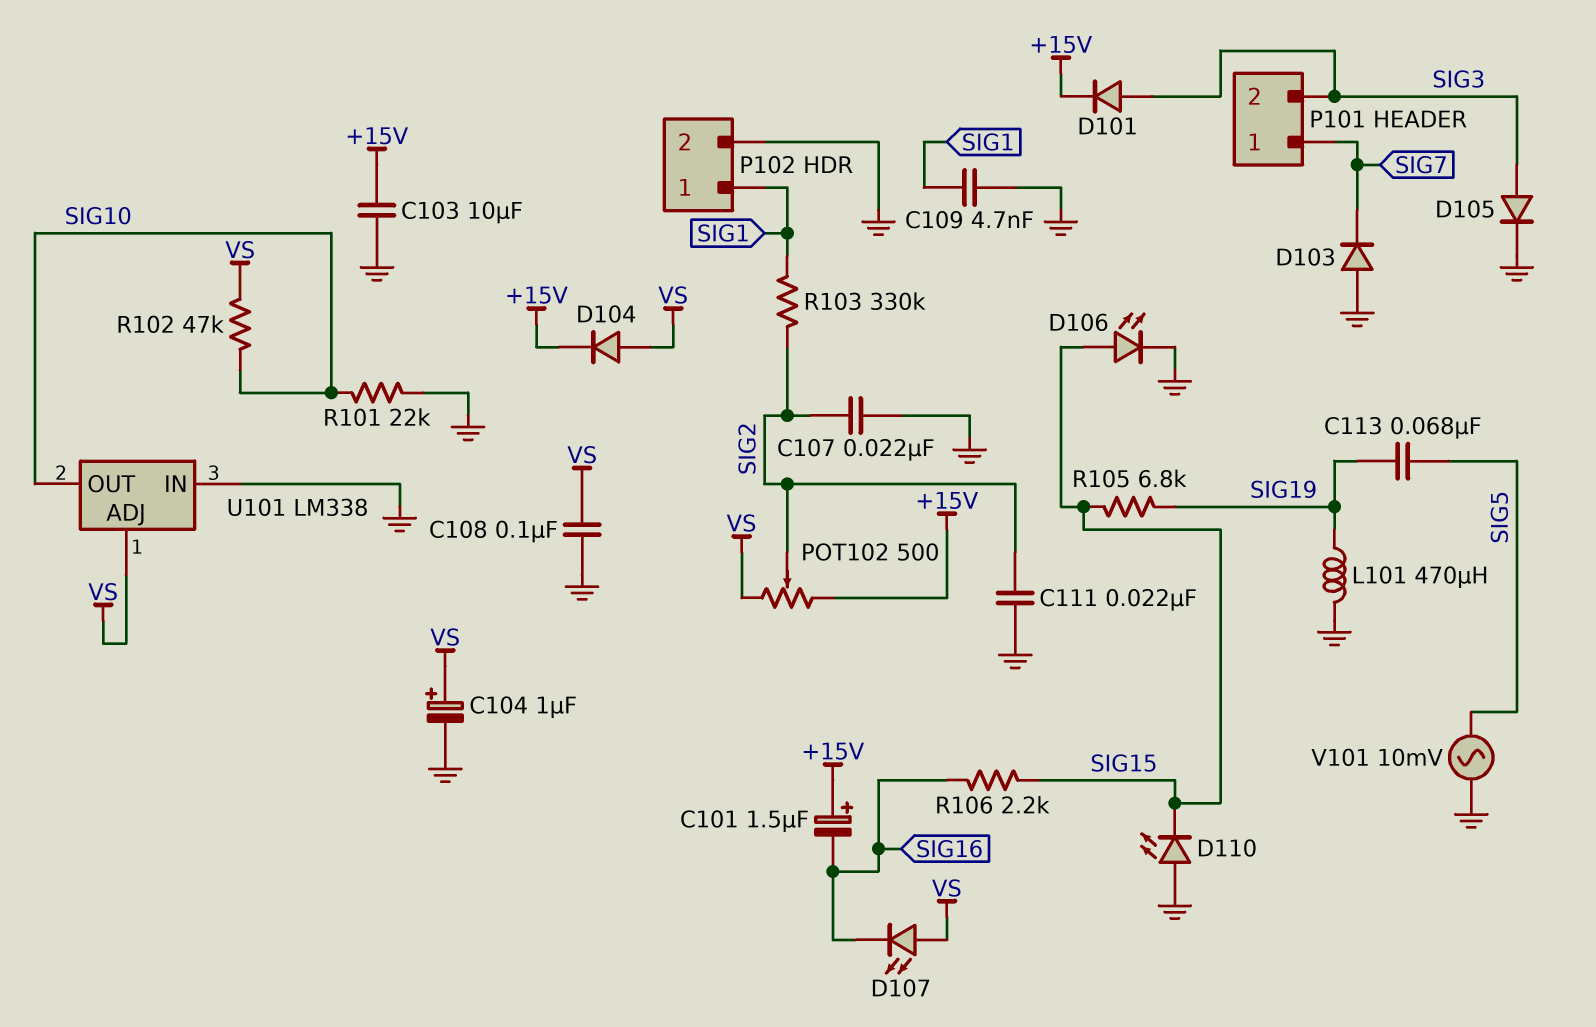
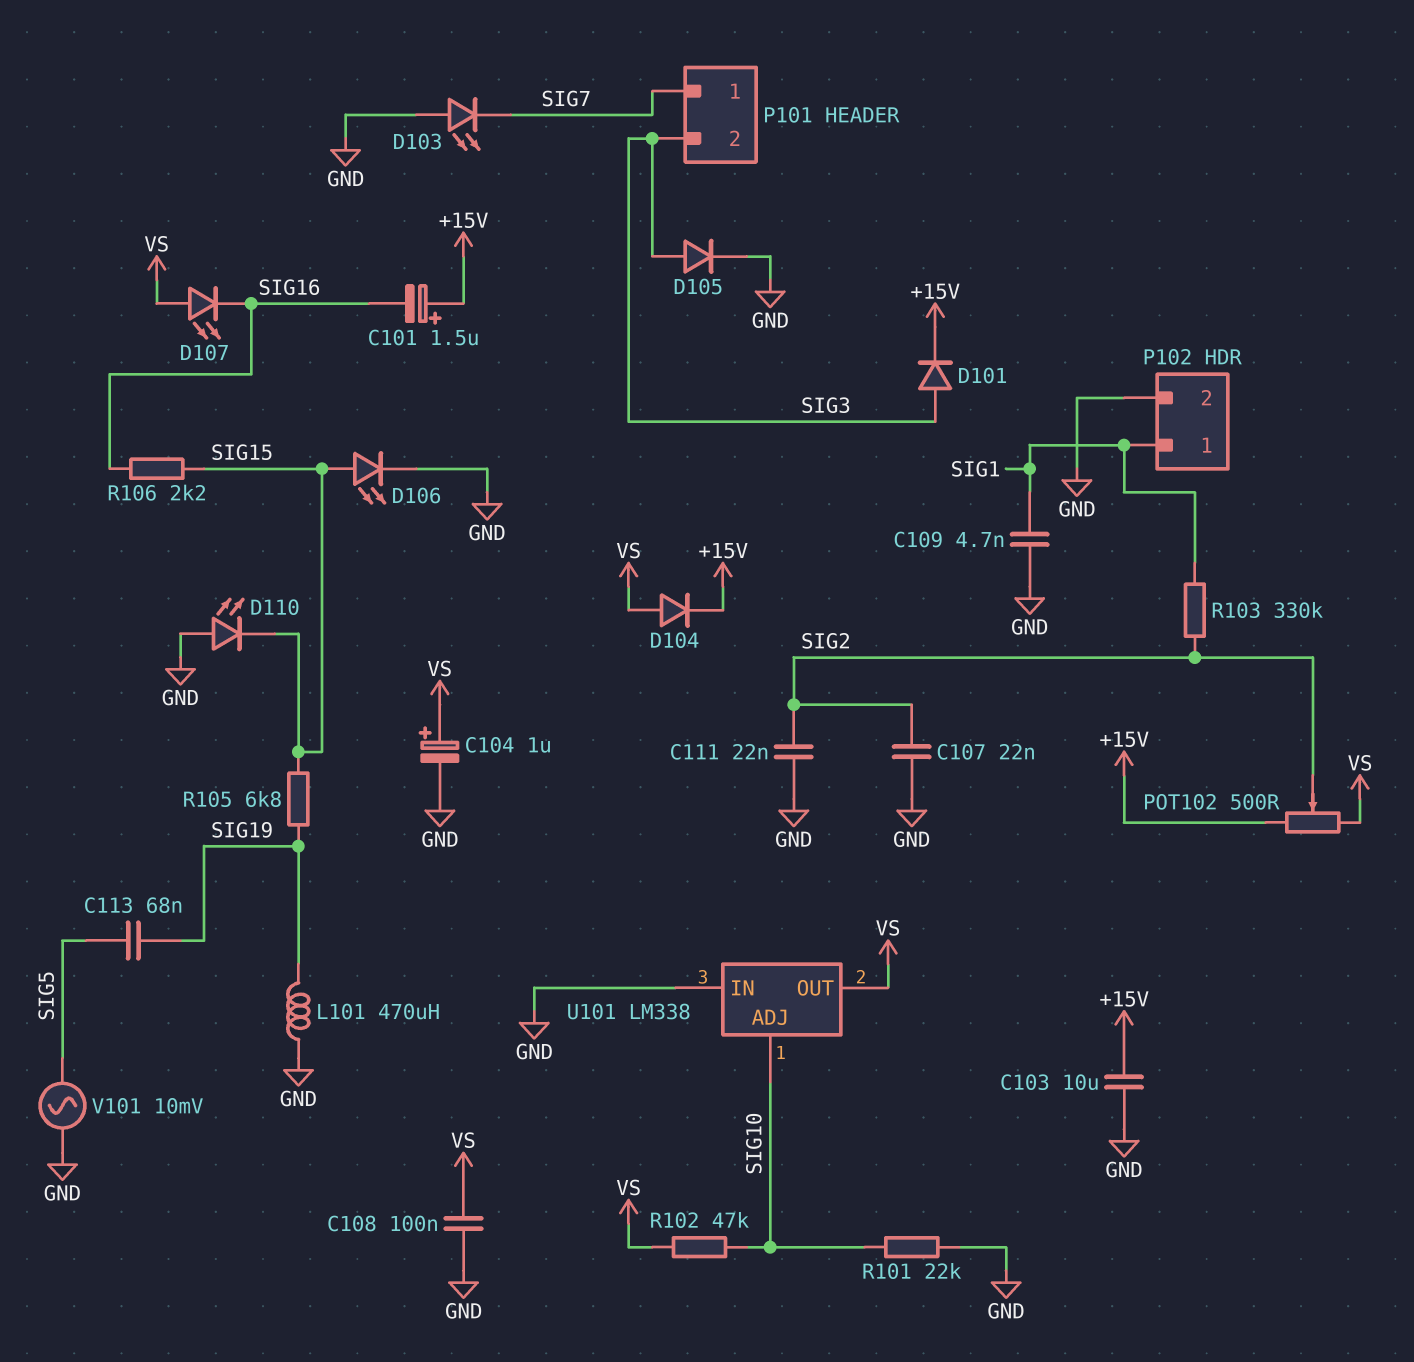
D103: diode (A GND, K SIG7) -> LED (A GND, K SIG7)
U101 pin ADJ: VS -> SIG10
U101 pin OUT: SIG10 -> VS

